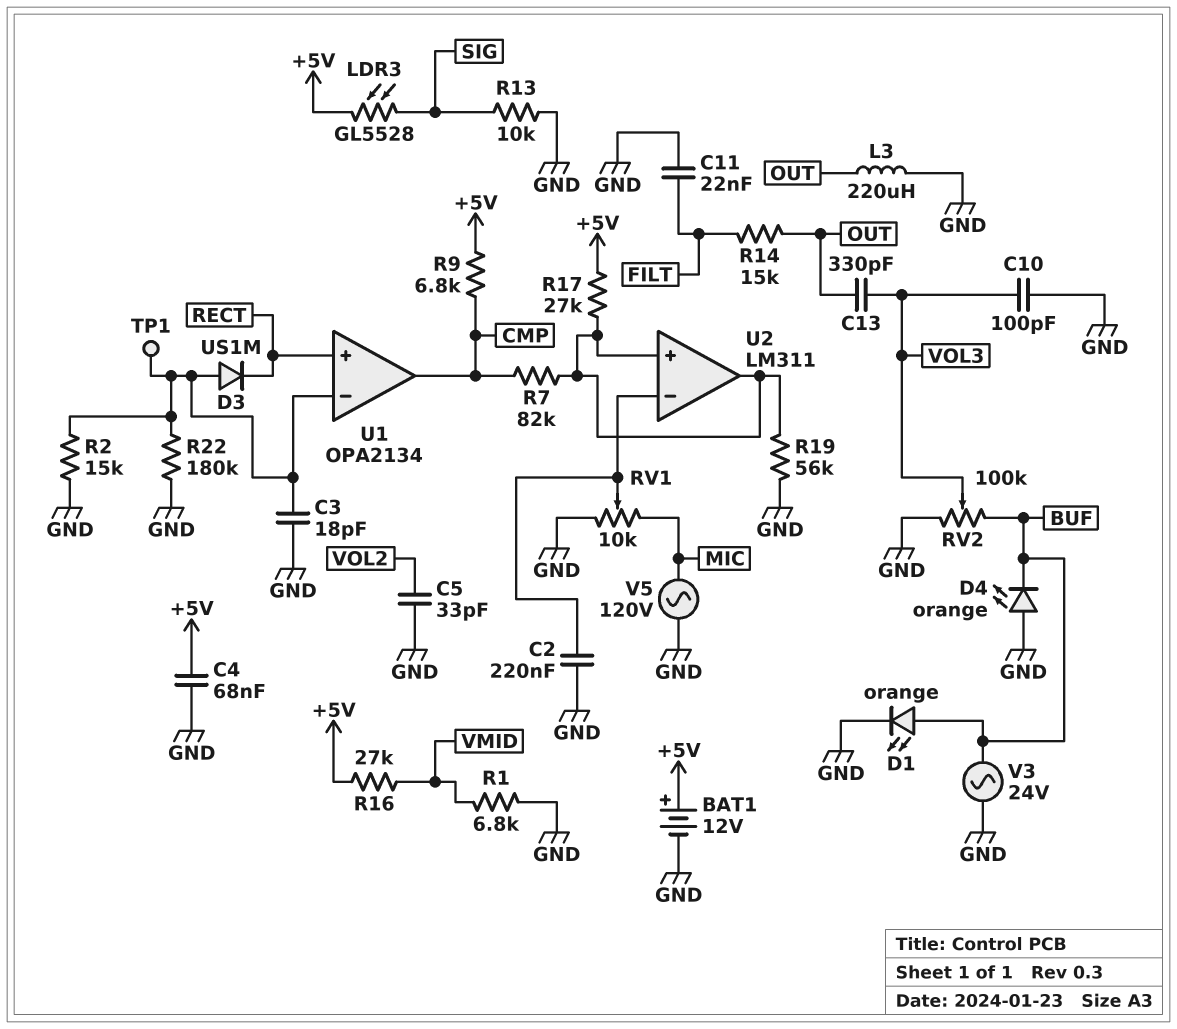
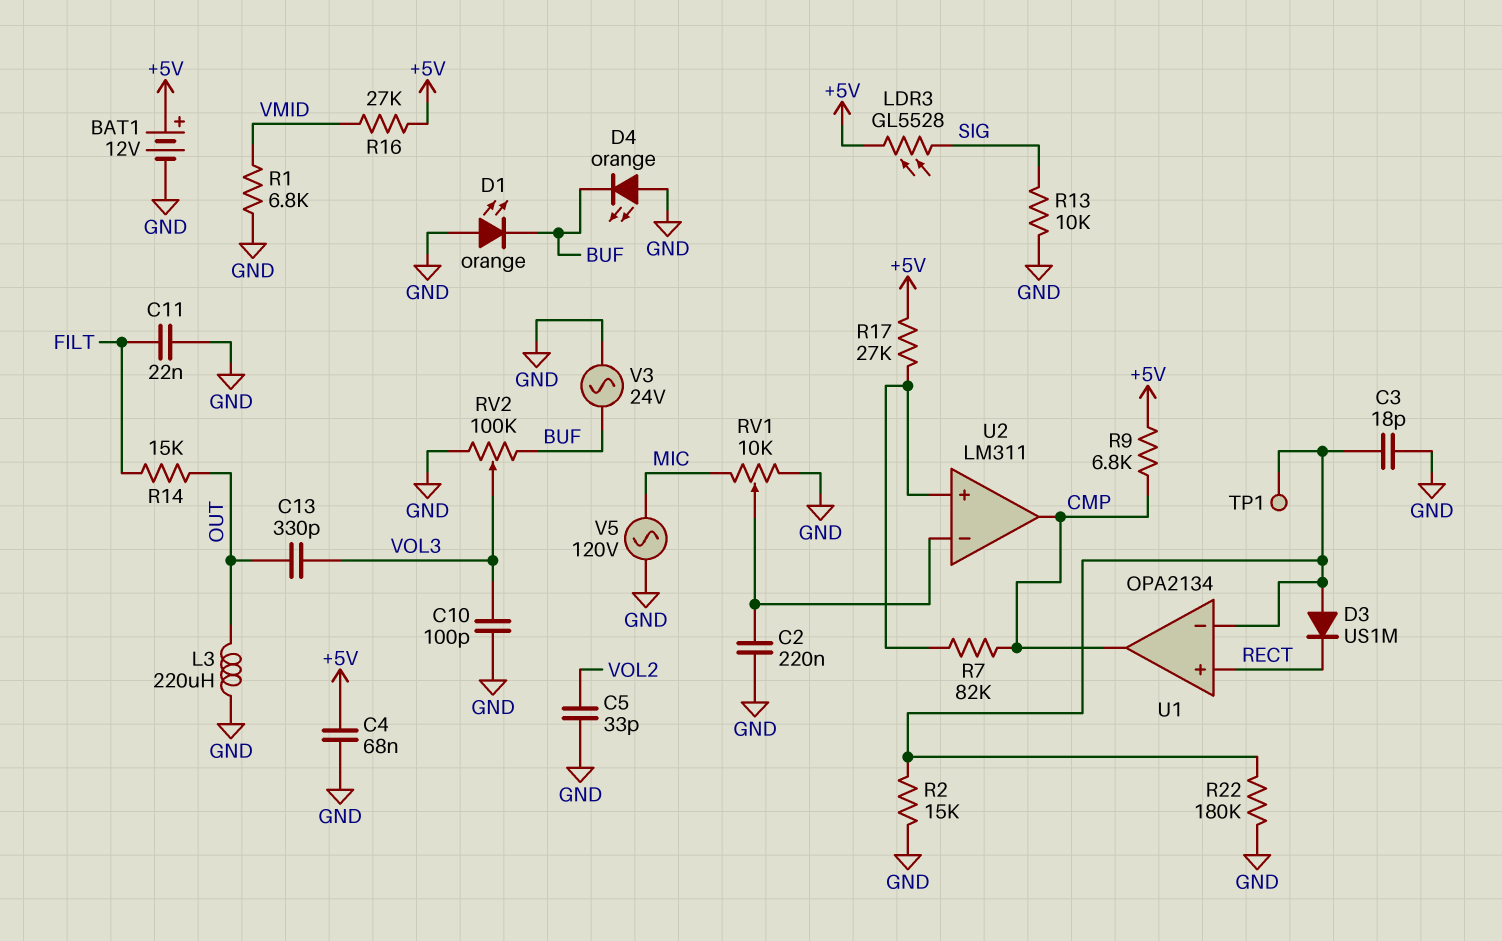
D1: LED orange (A BUF, K GND) -> LED orange (A GND, K BUF)
R19: 56k (GND, U2/in+) -> none
U2 pin out: U2/in+ -> CMP

